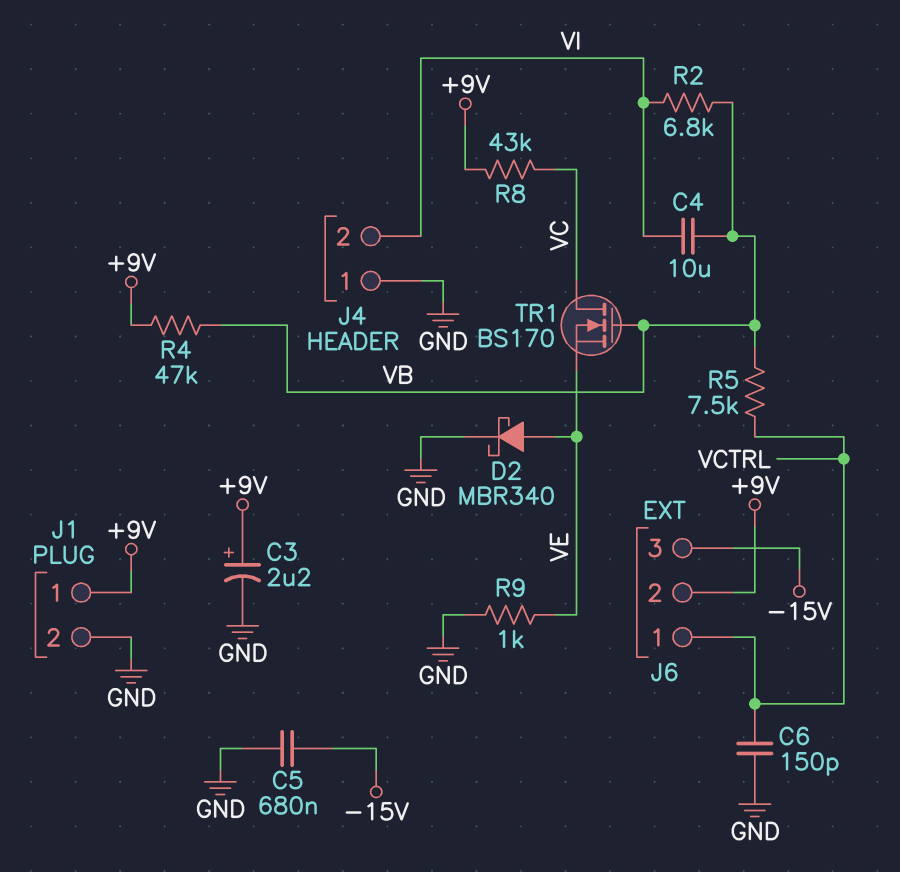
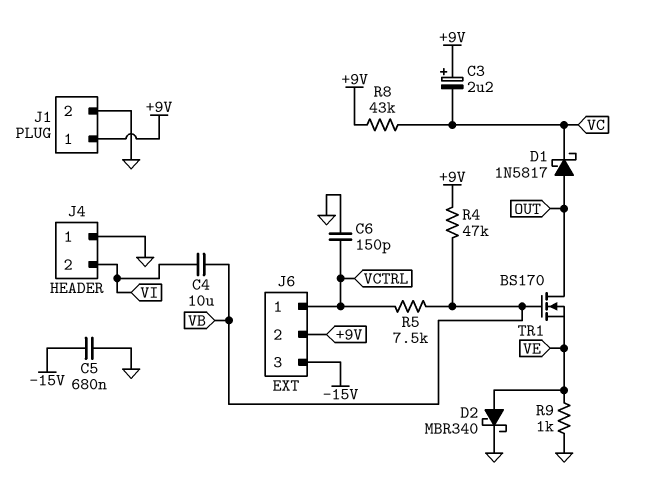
C3: 2.2uF (plus +9V, minus GND) -> 2.2uF (plus +9V, minus VC)
D1: none -> schottky 1N5817 (A OUT, K VC)
R2: 6.8k (VB, VI) -> none
TR1: NMOS BS170 (G VB, D VC, S VE) -> NMOS BS170 (G VB, D OUT, S VE)

